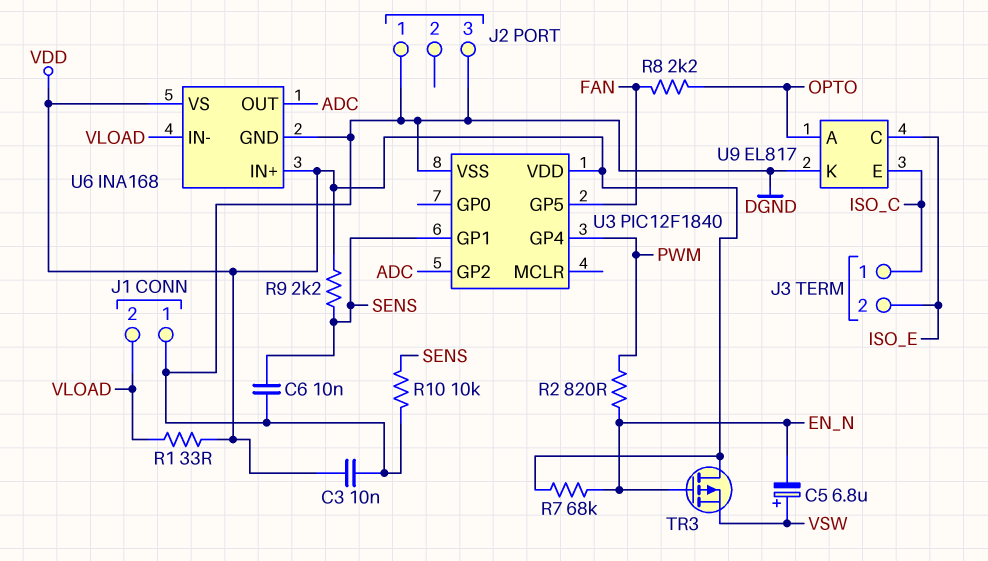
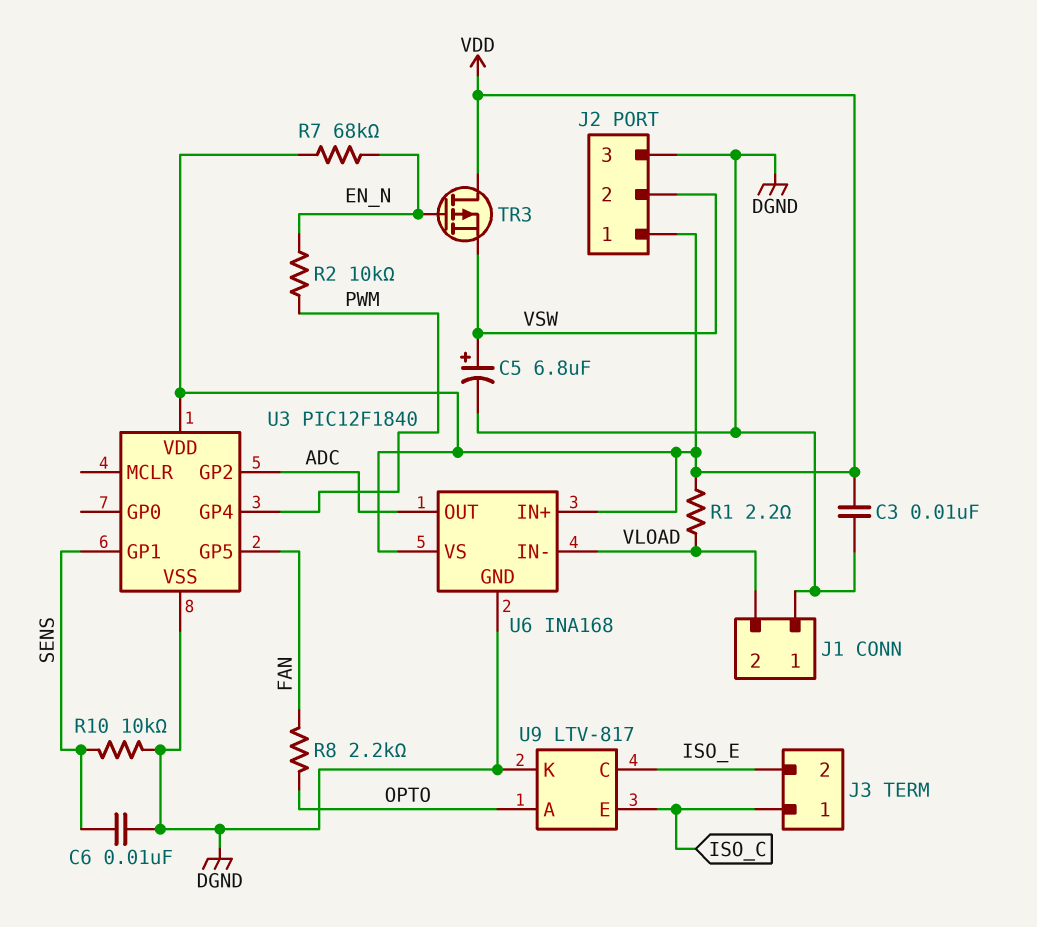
C5: 6.8uF (plus VSW, minus EN_N) -> 6.8uF (plus VSW, minus DGND)
J2 pin 1: DGND -> VDD
J2 pin 2: none -> VSW
R1: 33 (VDD, VLOAD) -> 2.2 (VDD, VLOAD)
R2: 820 (EN_N, PWM) -> 10k (EN_N, PWM)
R9: 2.2k (SENS, VDD) -> none
U9: EL817 -> LTV-817

